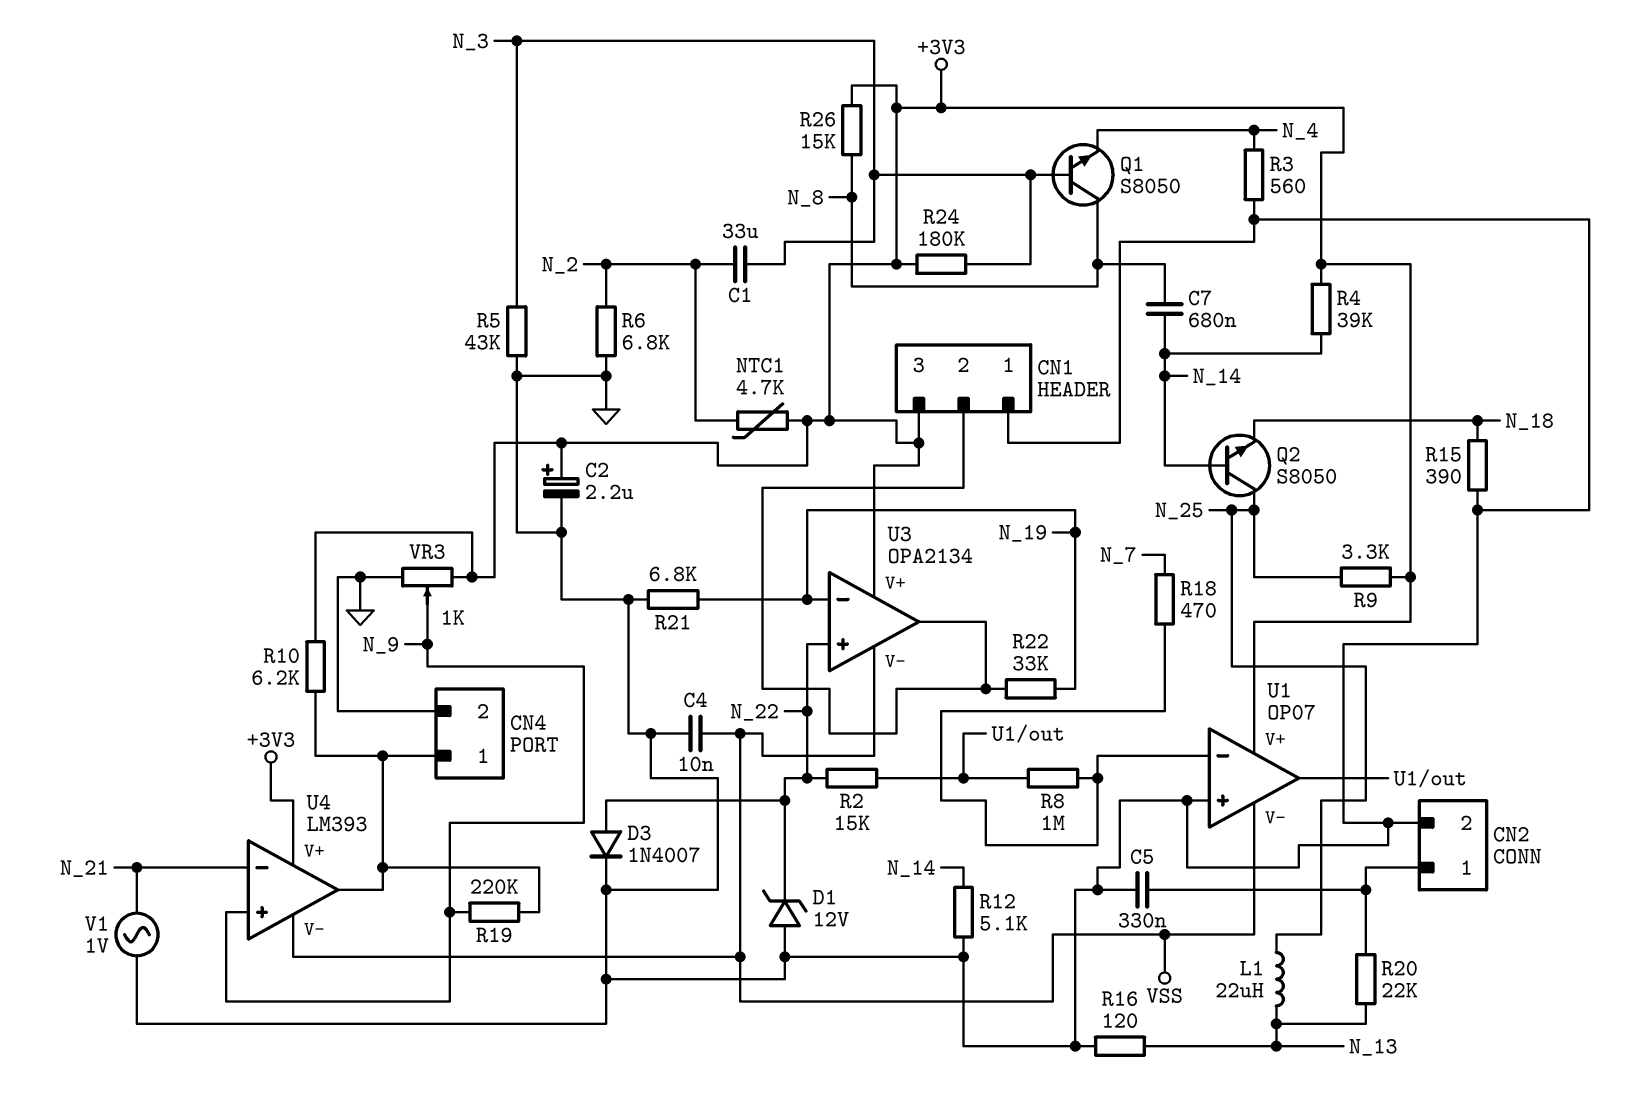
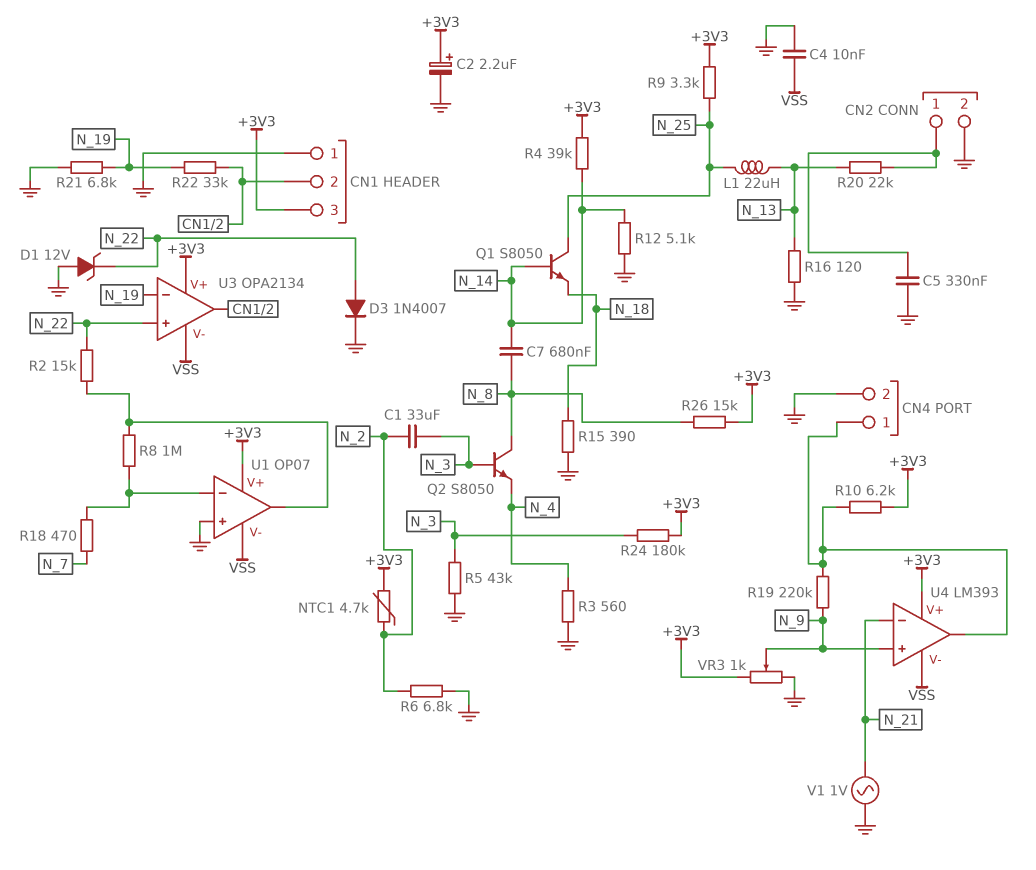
Q1: NPN S8050 (B N_3, C N_8, E N_4) -> NPN S8050 (B N_14, C N_25, E N_18)
Q2: NPN S8050 (B N_14, C N_25, E N_18) -> NPN S8050 (B N_3, C N_8, E N_4)

